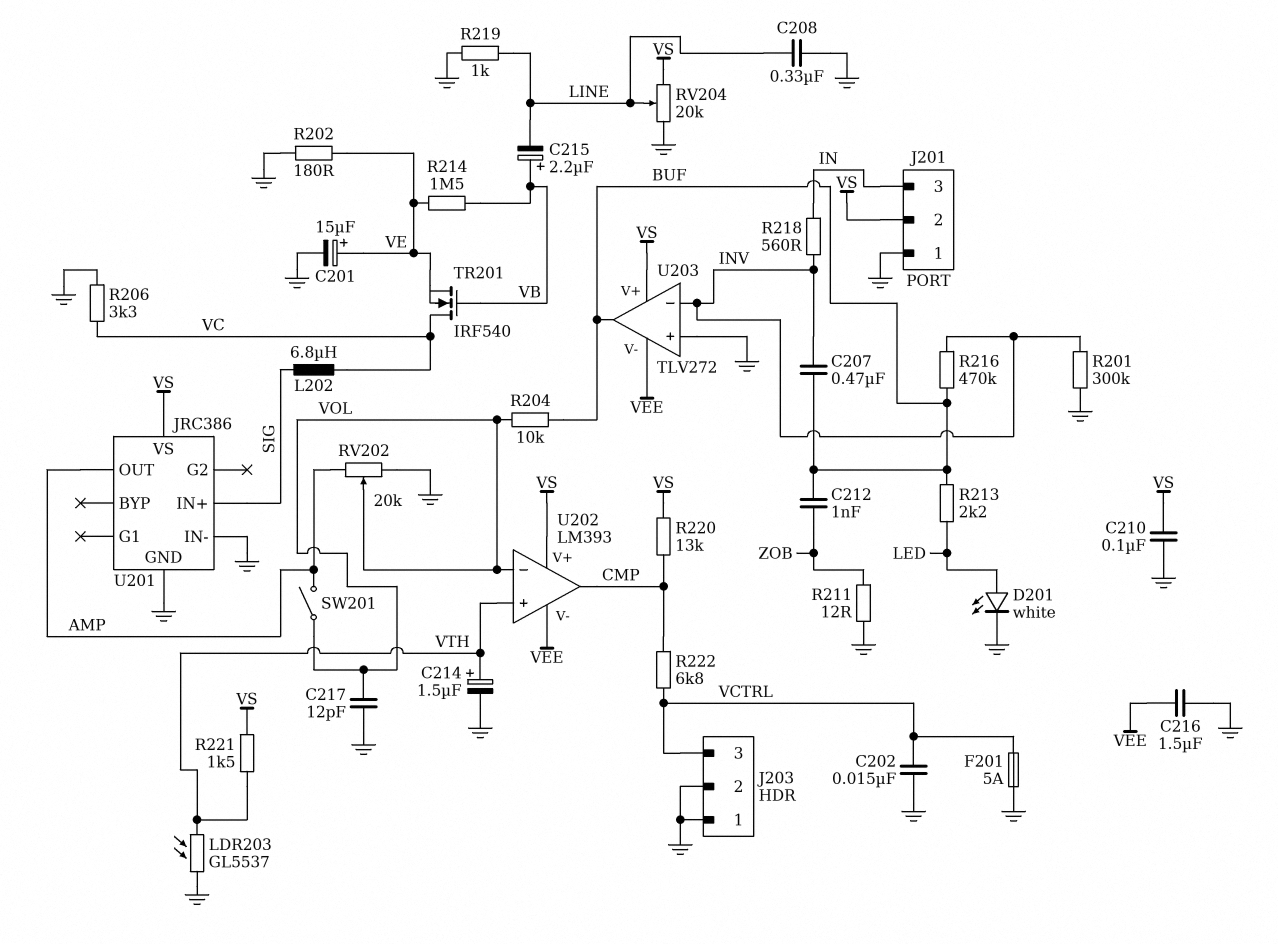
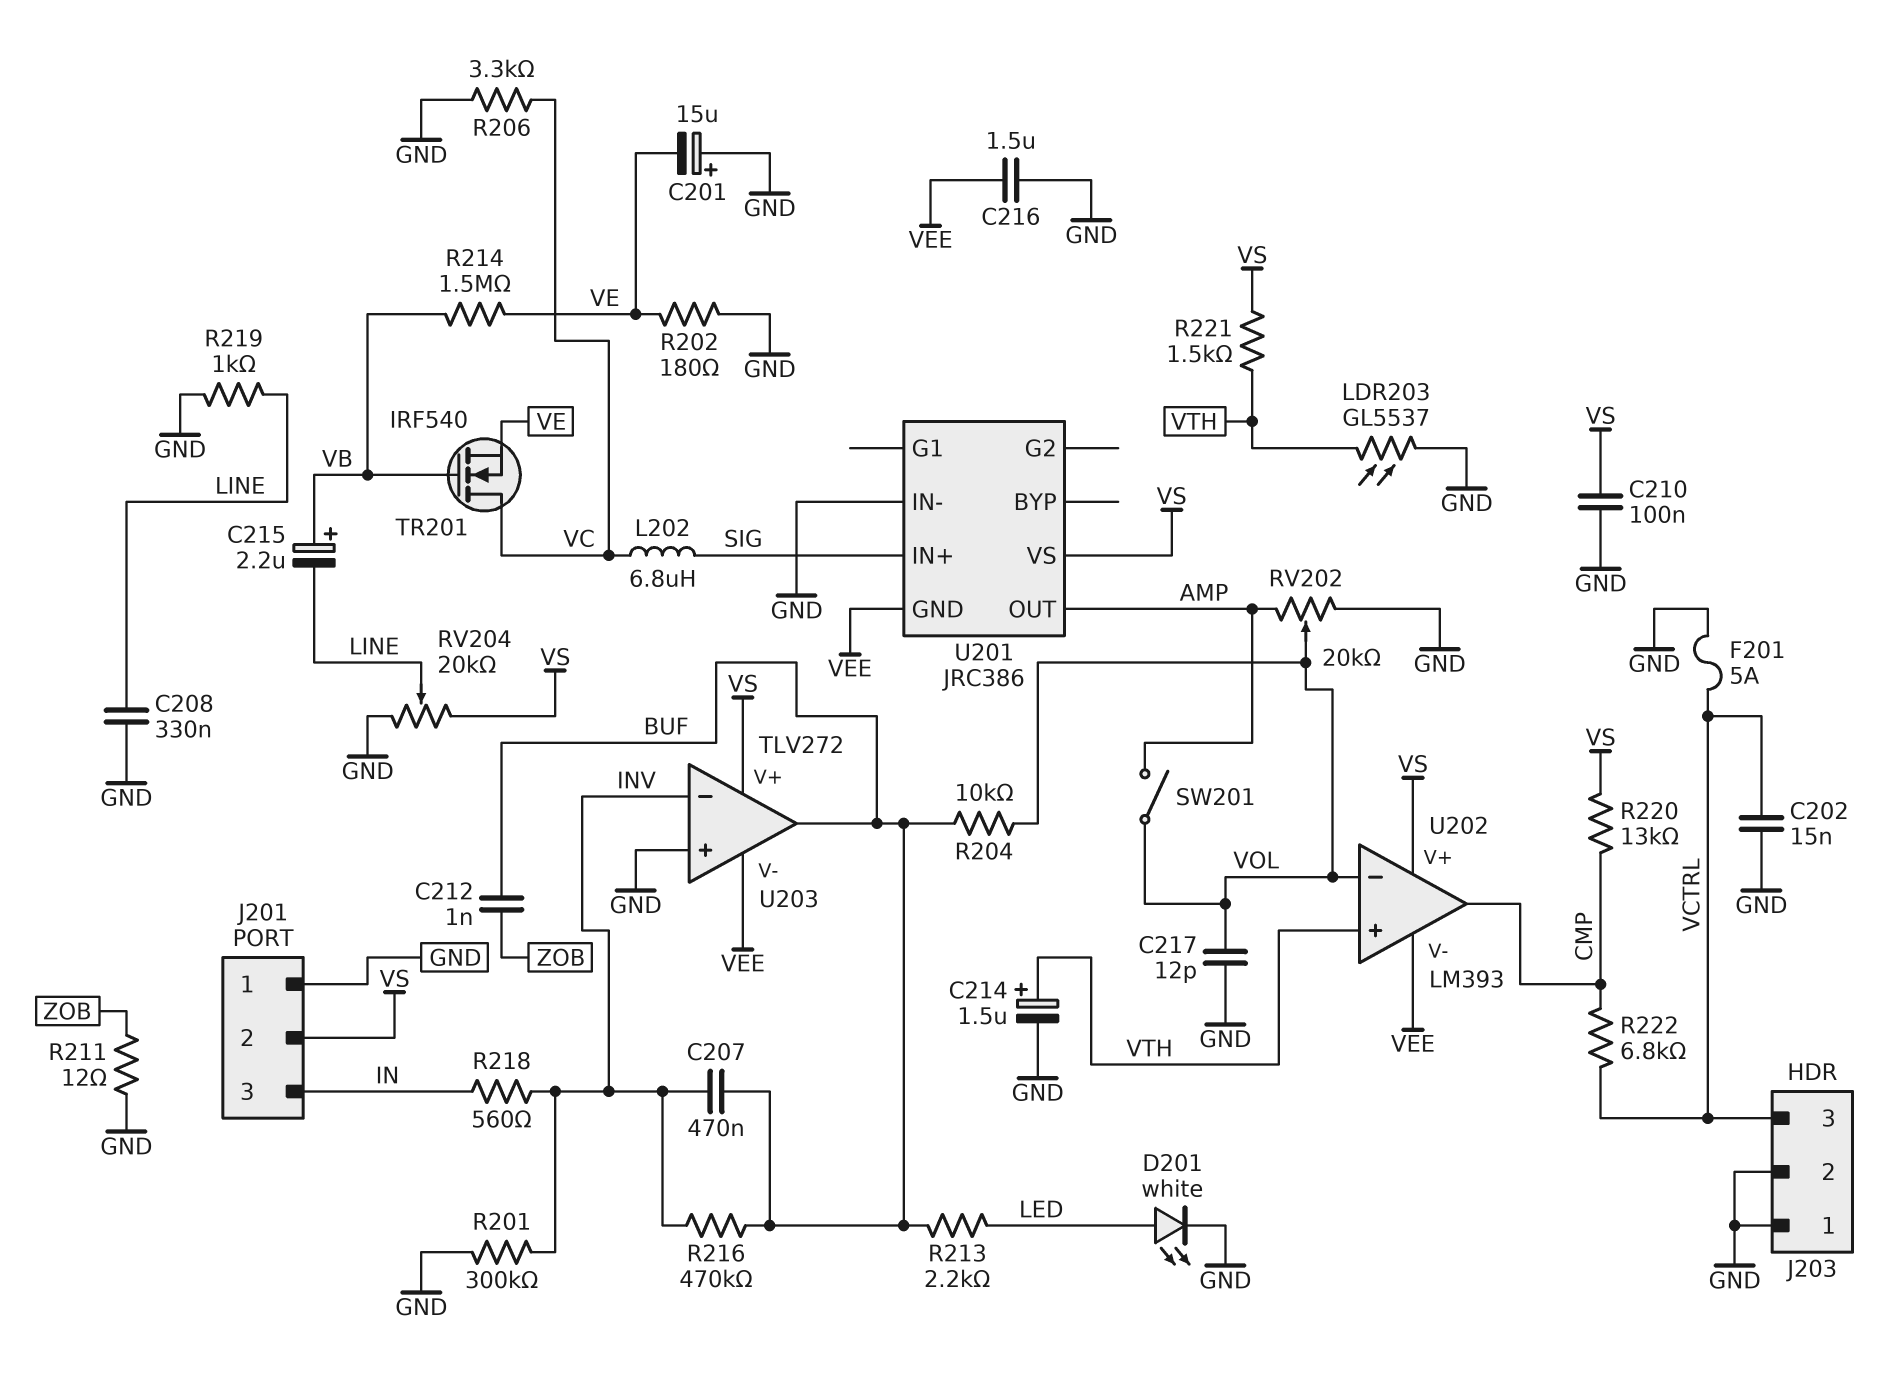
C201: 15uF (plus VE, minus GND) -> 15uF (plus GND, minus VE)
U201 pin GND: GND -> VEE

